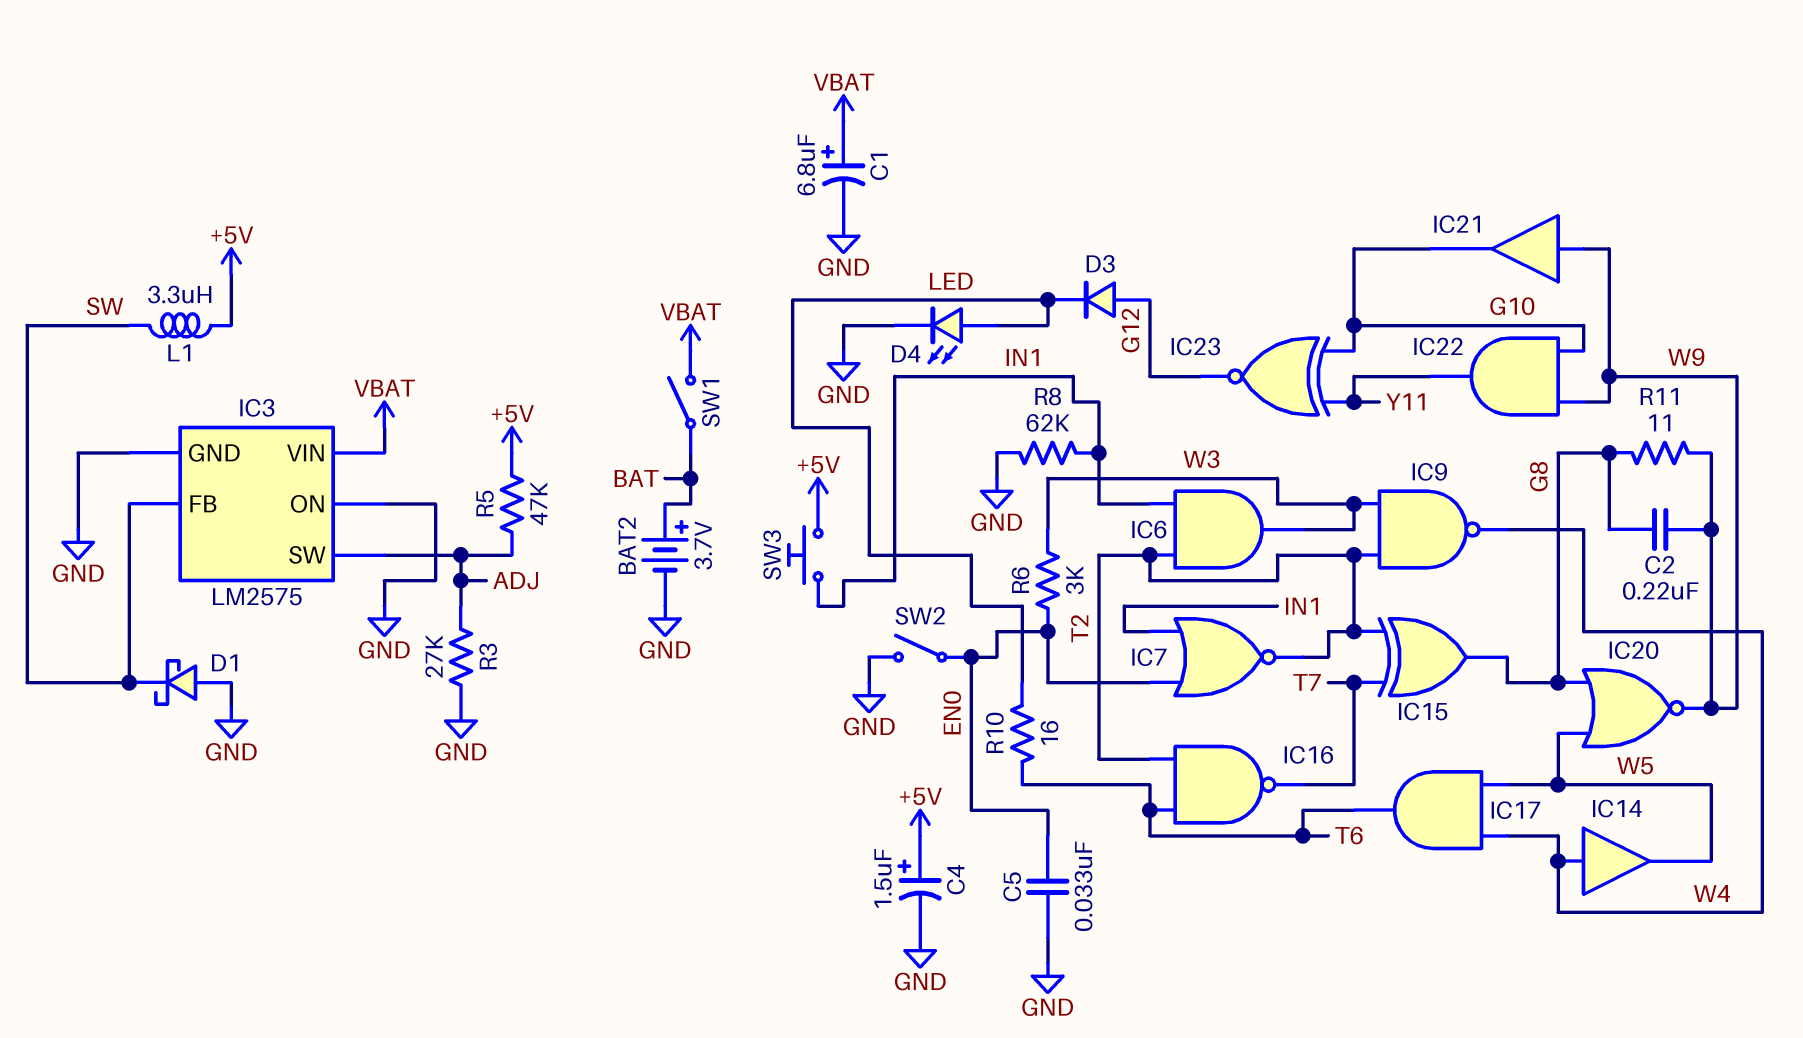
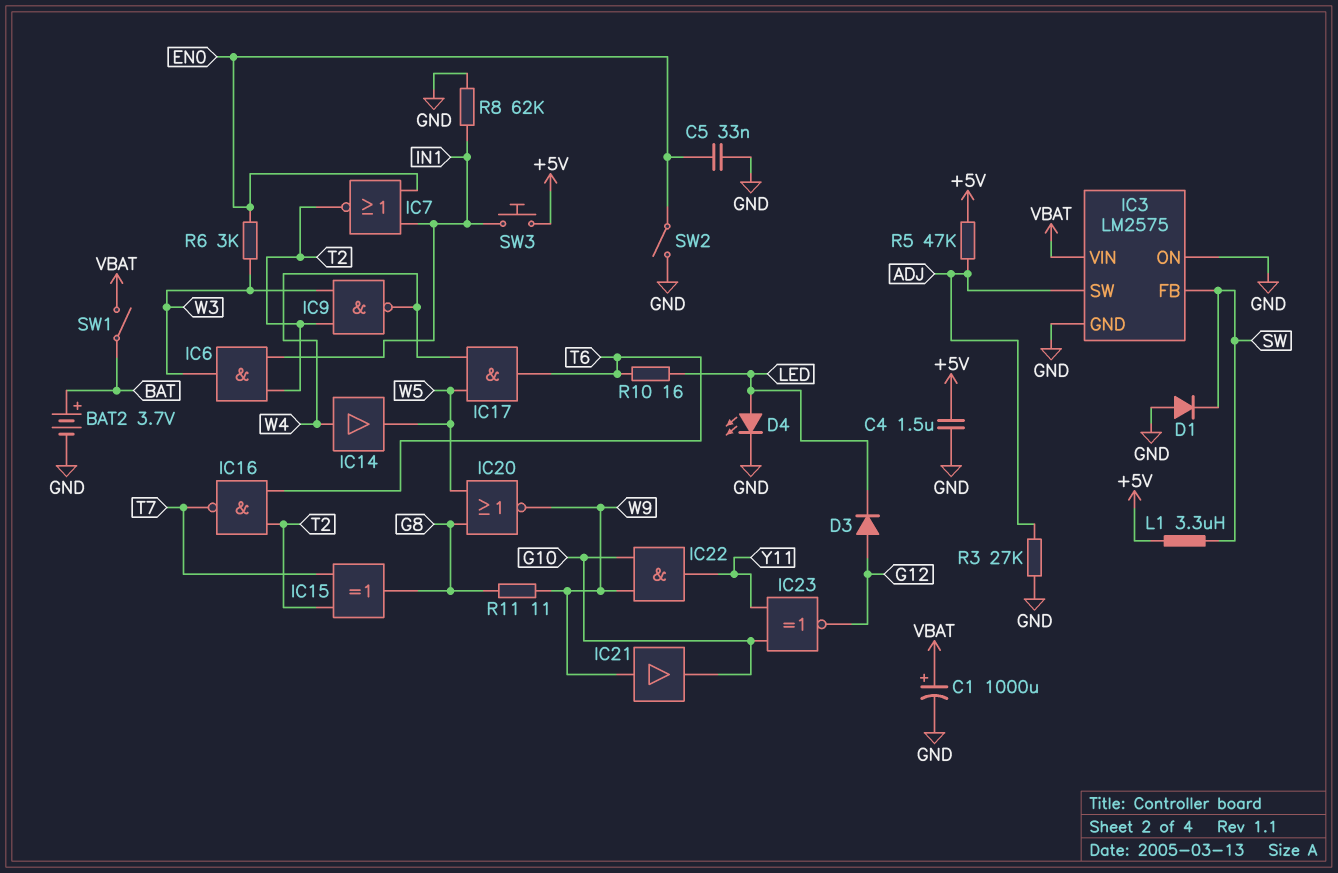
C1: 6.8uF (plus VBAT, minus GND) -> 1000uF (plus VBAT, minus GND)
C2: 220nF (G8, W9) -> none
C4: 1.5uF (plus +5V, minus GND) -> 1.5uF (+5V, GND)
D1: schottky (A GND, K SW) -> diode (A GND, K SW)

